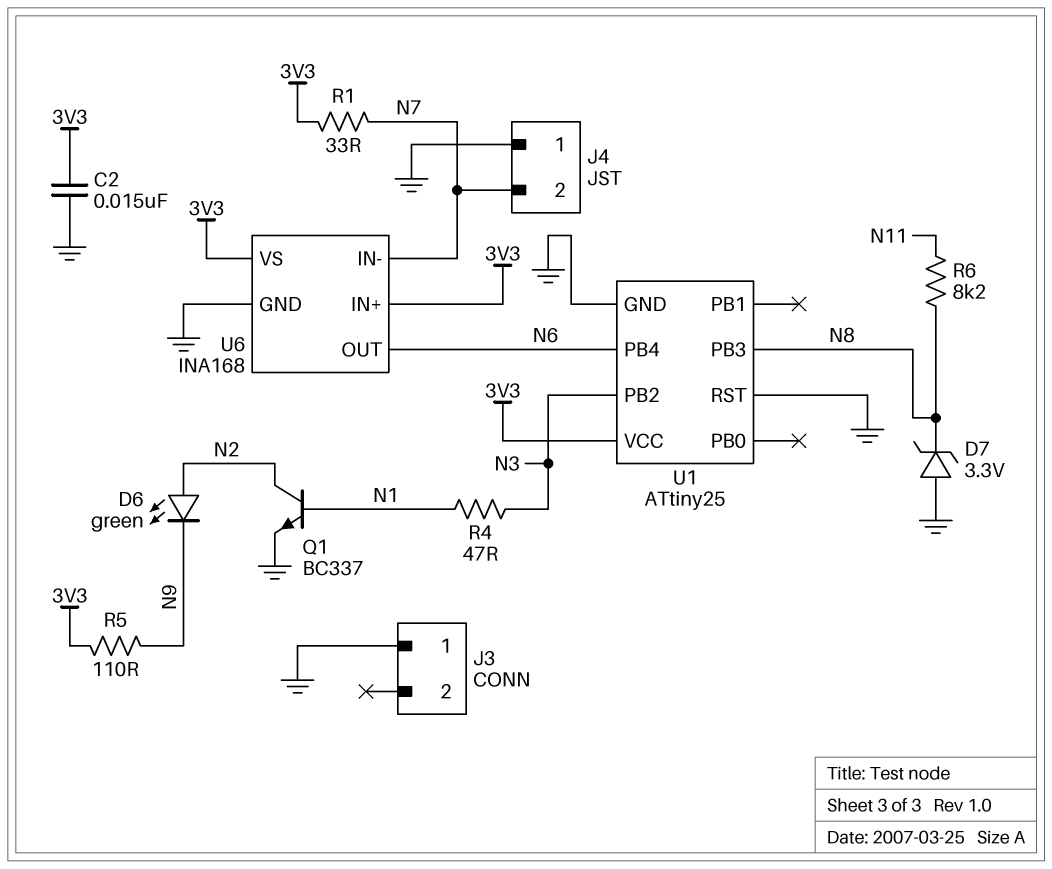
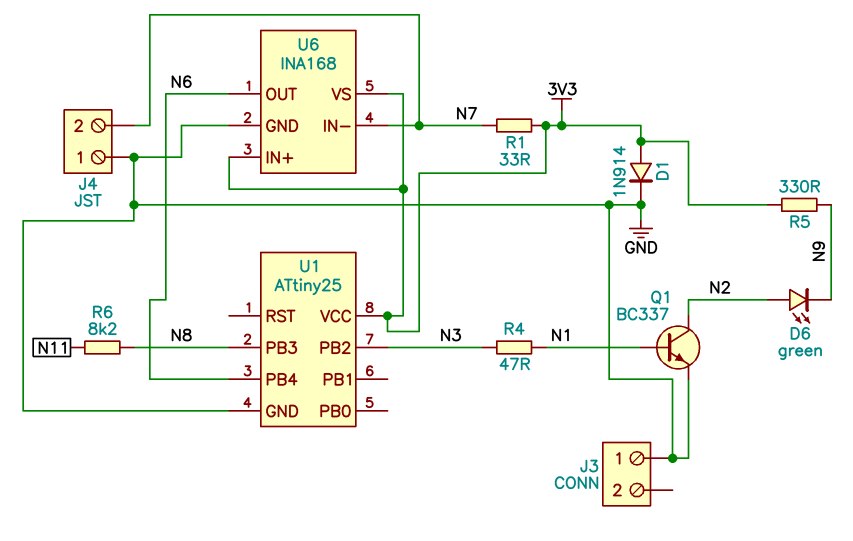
C2: 15nF (3V3, GND) -> none
D1: none -> diode 1N914 (A 3V3, K GND)
D7: zener 3.3V (A GND, K N8) -> none
R5: 110 (3V3, N9) -> 330 (3V3, N9)
U1 pin RST: GND -> none

